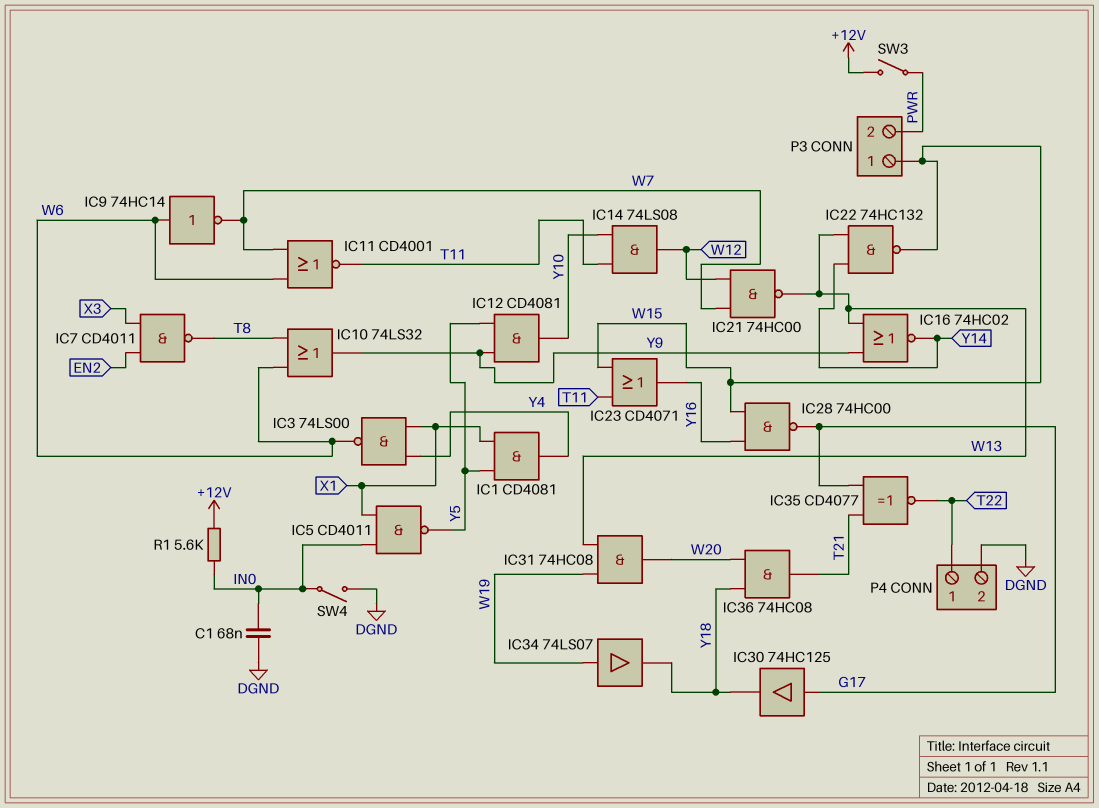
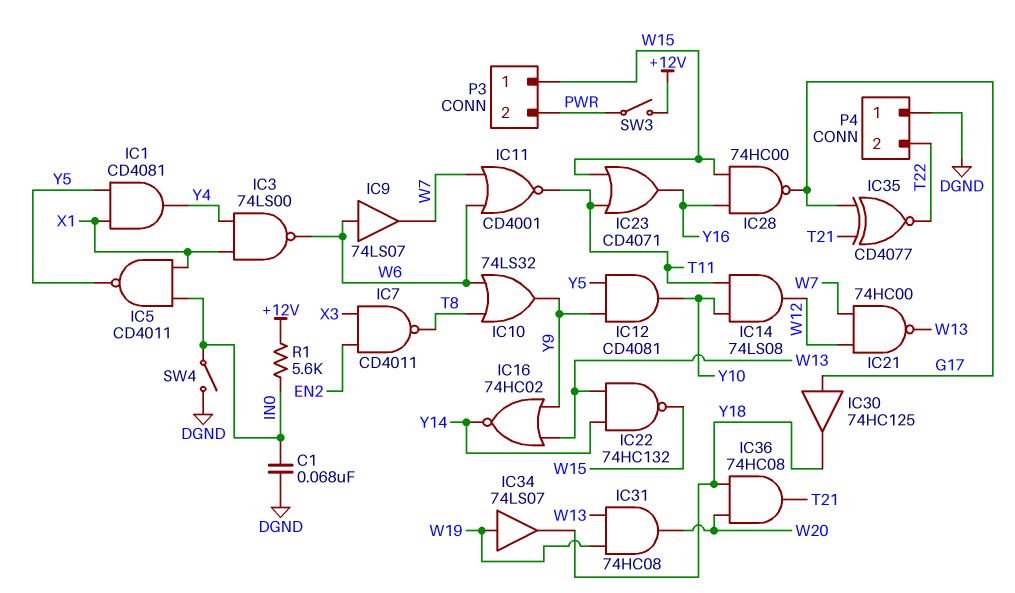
IC9: NOT 74HC14 (in W6, out W7) -> buffer 74LS07 (in W6, out W7)
P4 pin 1: T22 -> DGND
P4 pin 2: DGND -> T22

